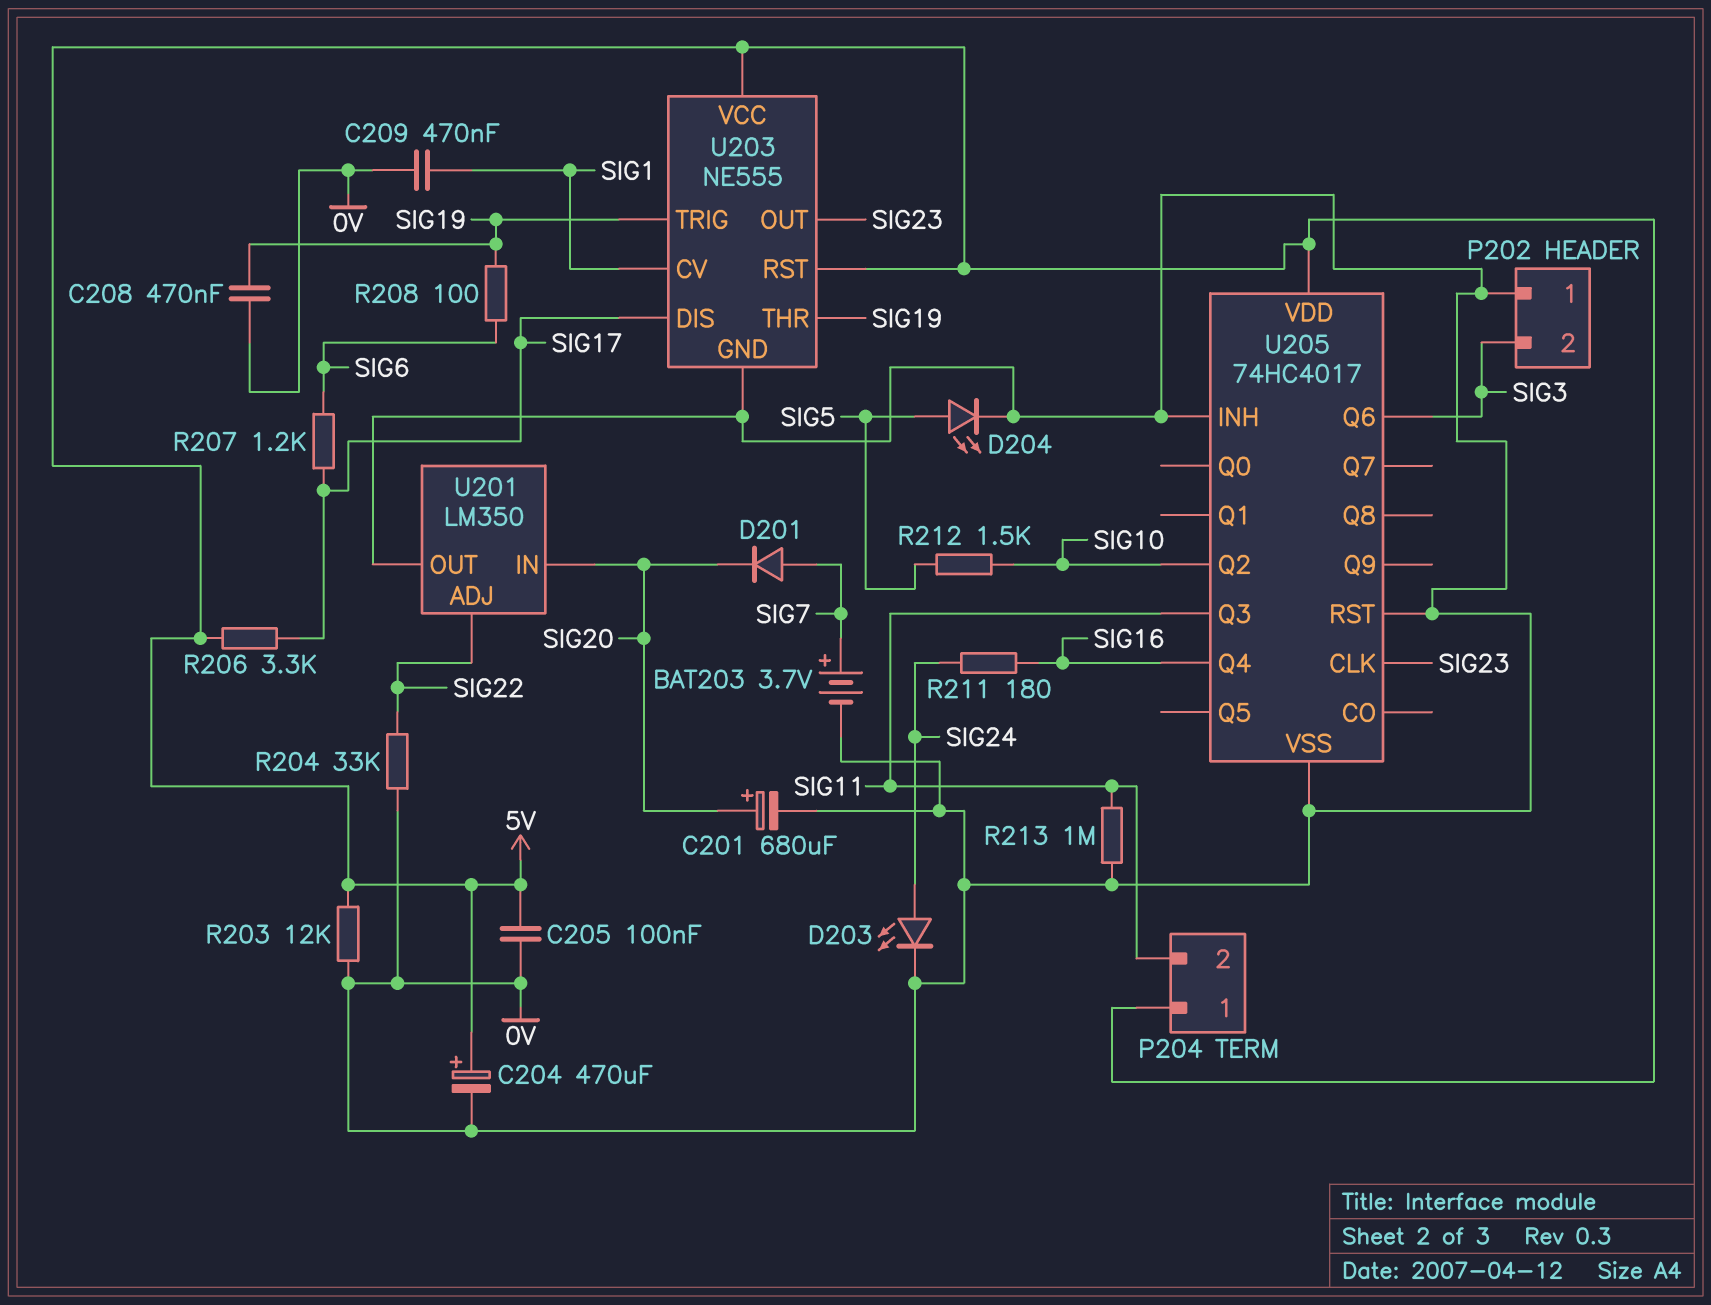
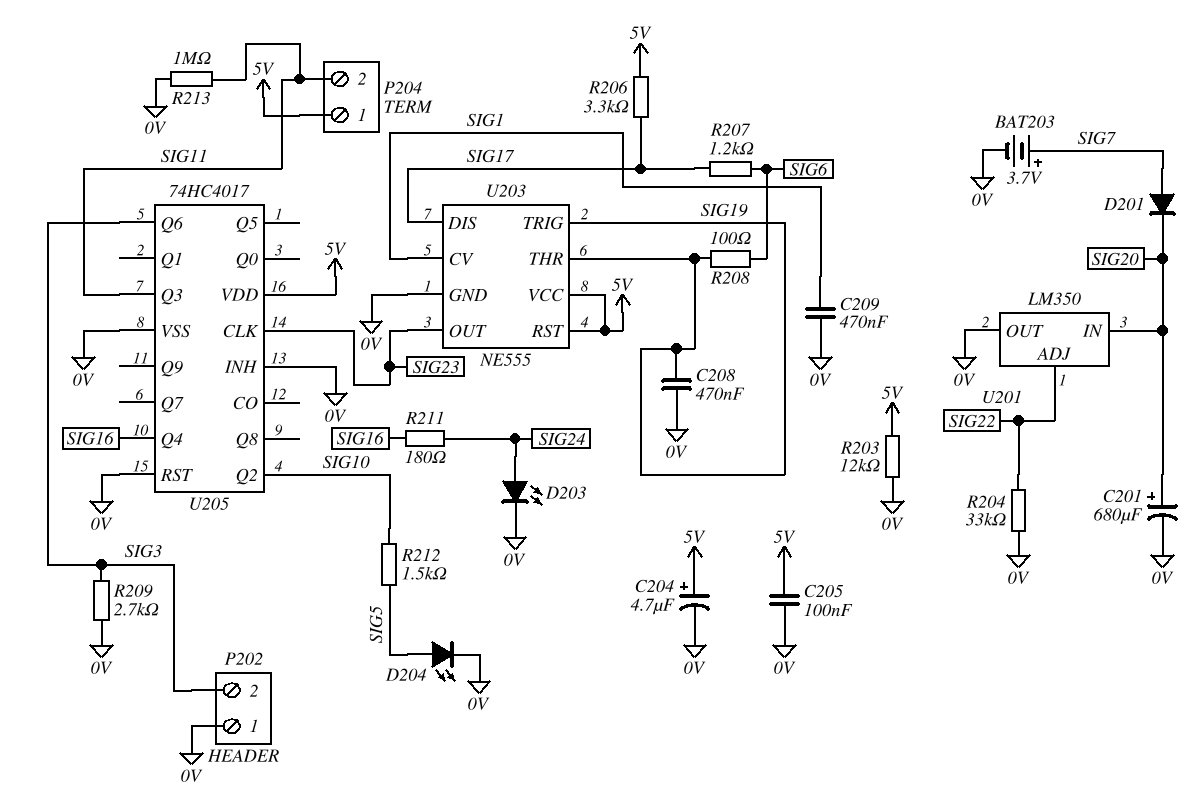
C204: 470uF (plus 5V, minus 0V) -> 4.7uF (plus 5V, minus 0V)
R209: none -> 2.7k (0V, SIG3)

